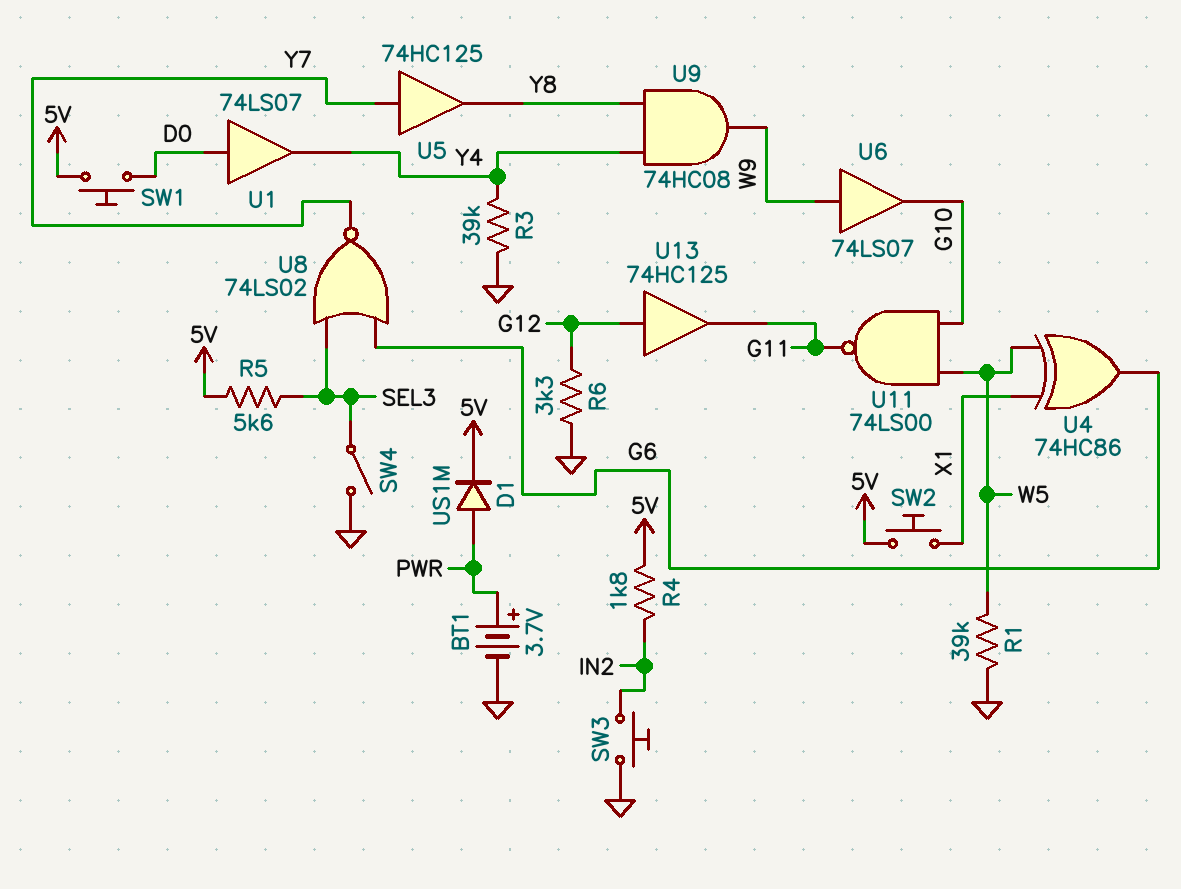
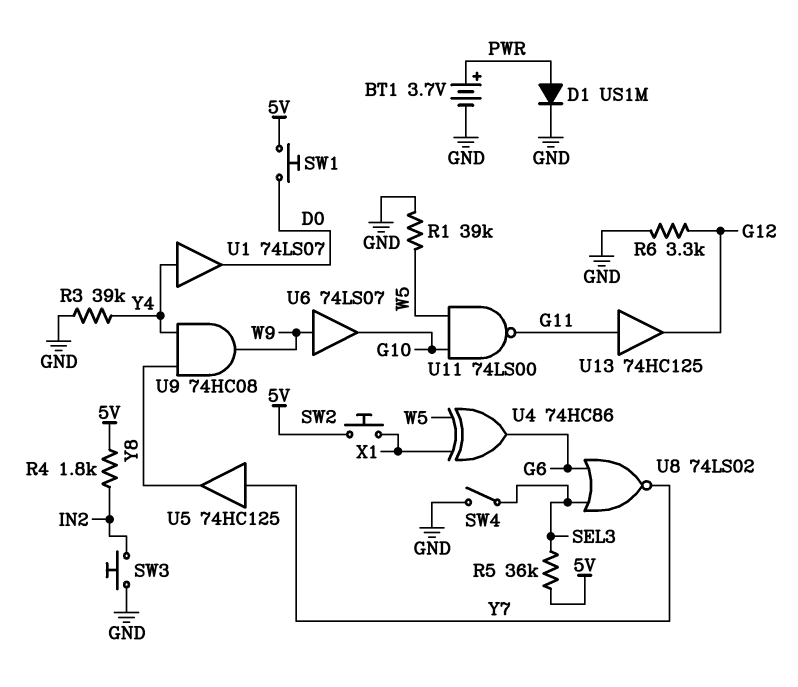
D1: diode US1M (A PWR, K 5V) -> diode US1M (A PWR, K GND)
R5: 5.6k (5V, SEL3) -> 36k (5V, SEL3)
U1: buffer 74LS07 (in D0, out Y4) -> buffer 74LS07 (in Y4, out D0)
U13: buffer 74HC125 (in G12, out G11) -> buffer 74HC125 (in G11, out G12)

